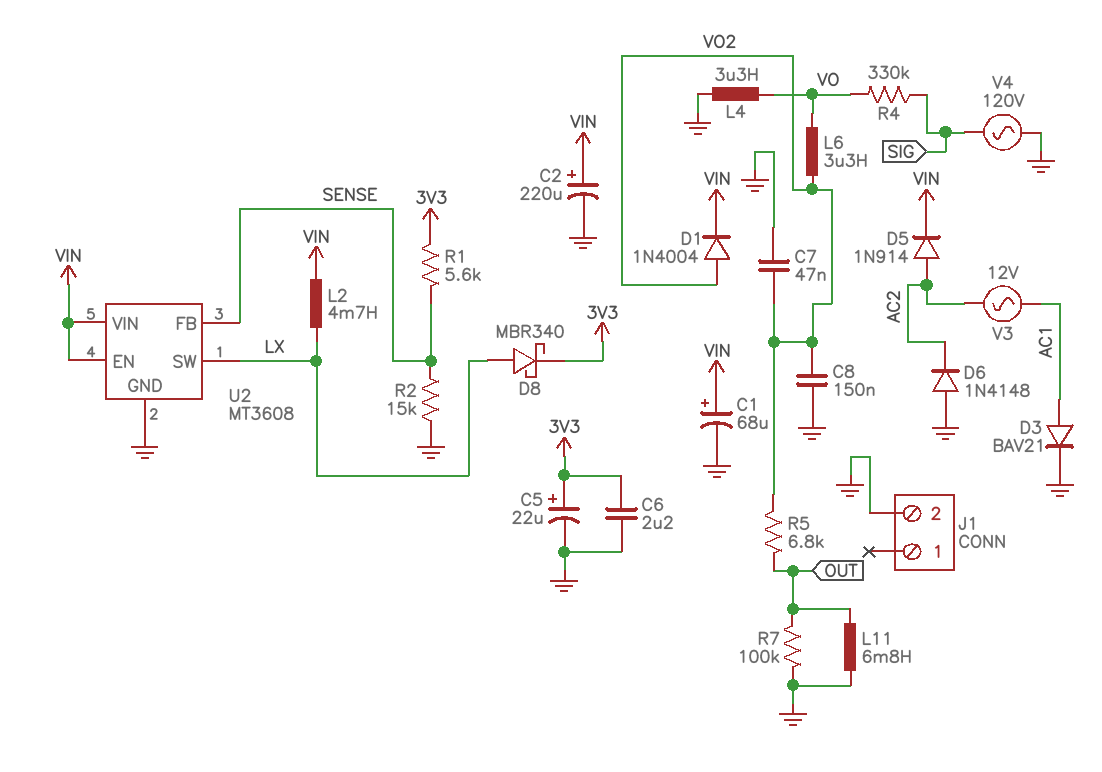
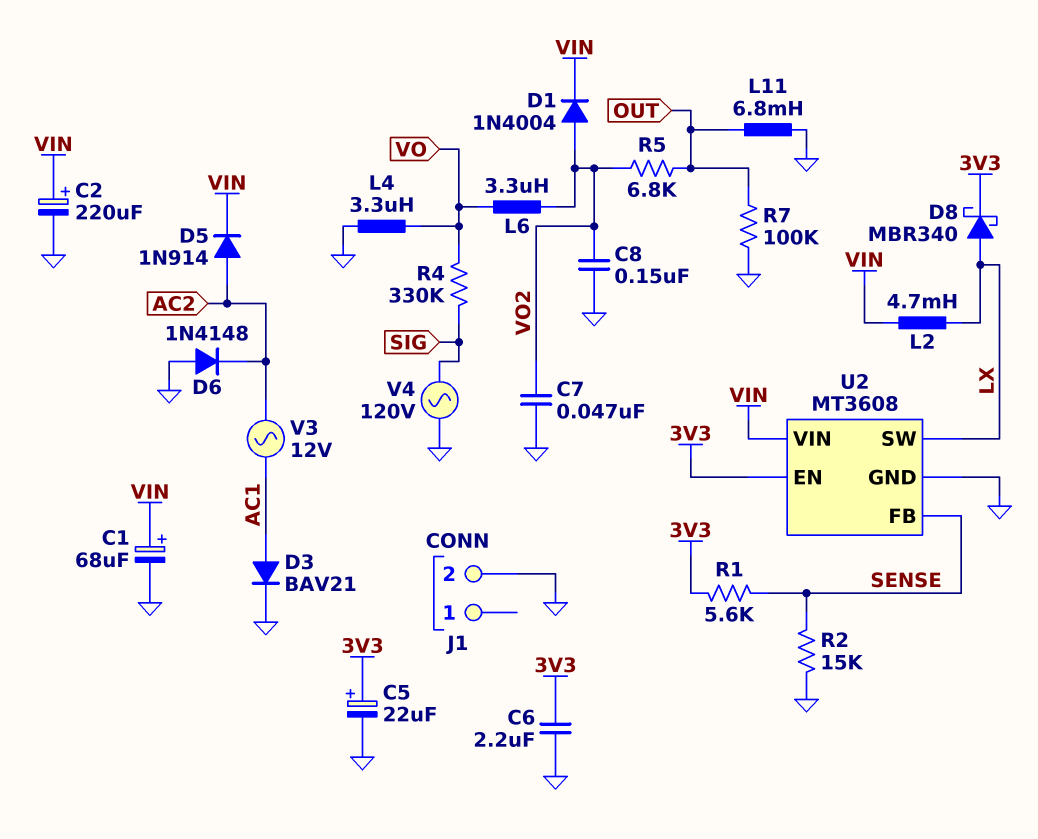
U2 pin EN: VIN -> 3V3

